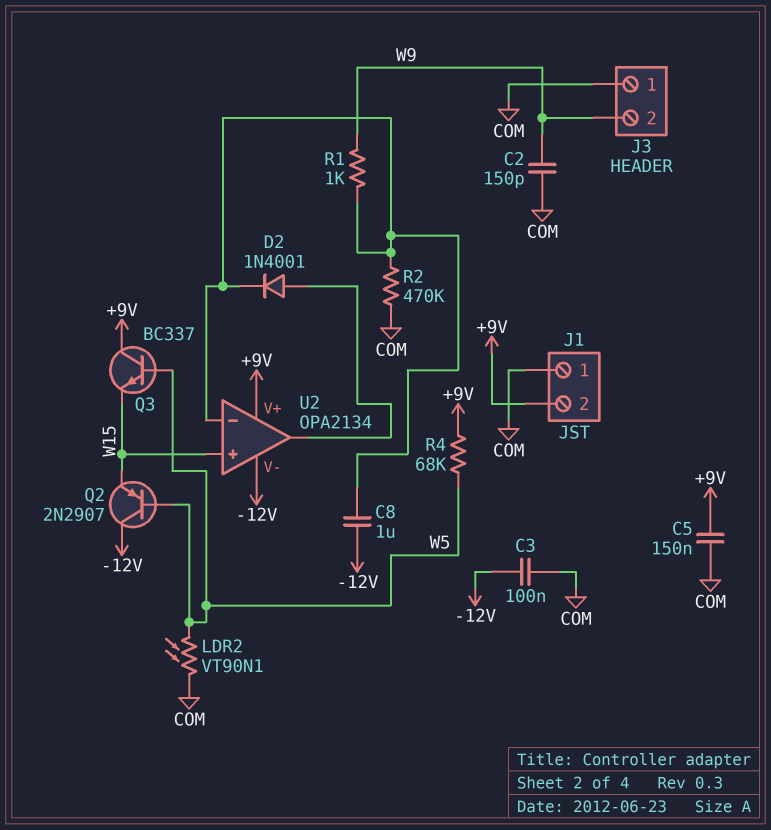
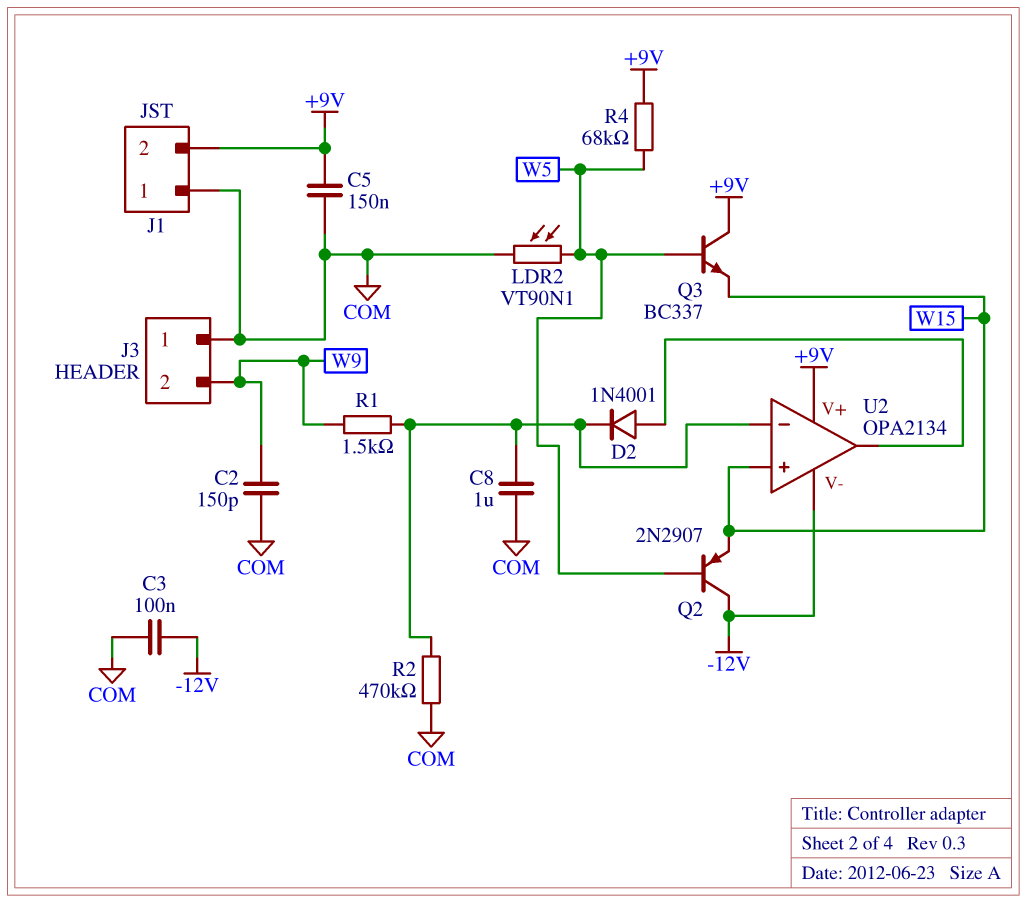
C8: 1uF (-12V, U2/in-) -> 1uF (COM, U2/in-)
R1: 1k (U2/in-, W9) -> 1.5k (U2/in-, W9)

